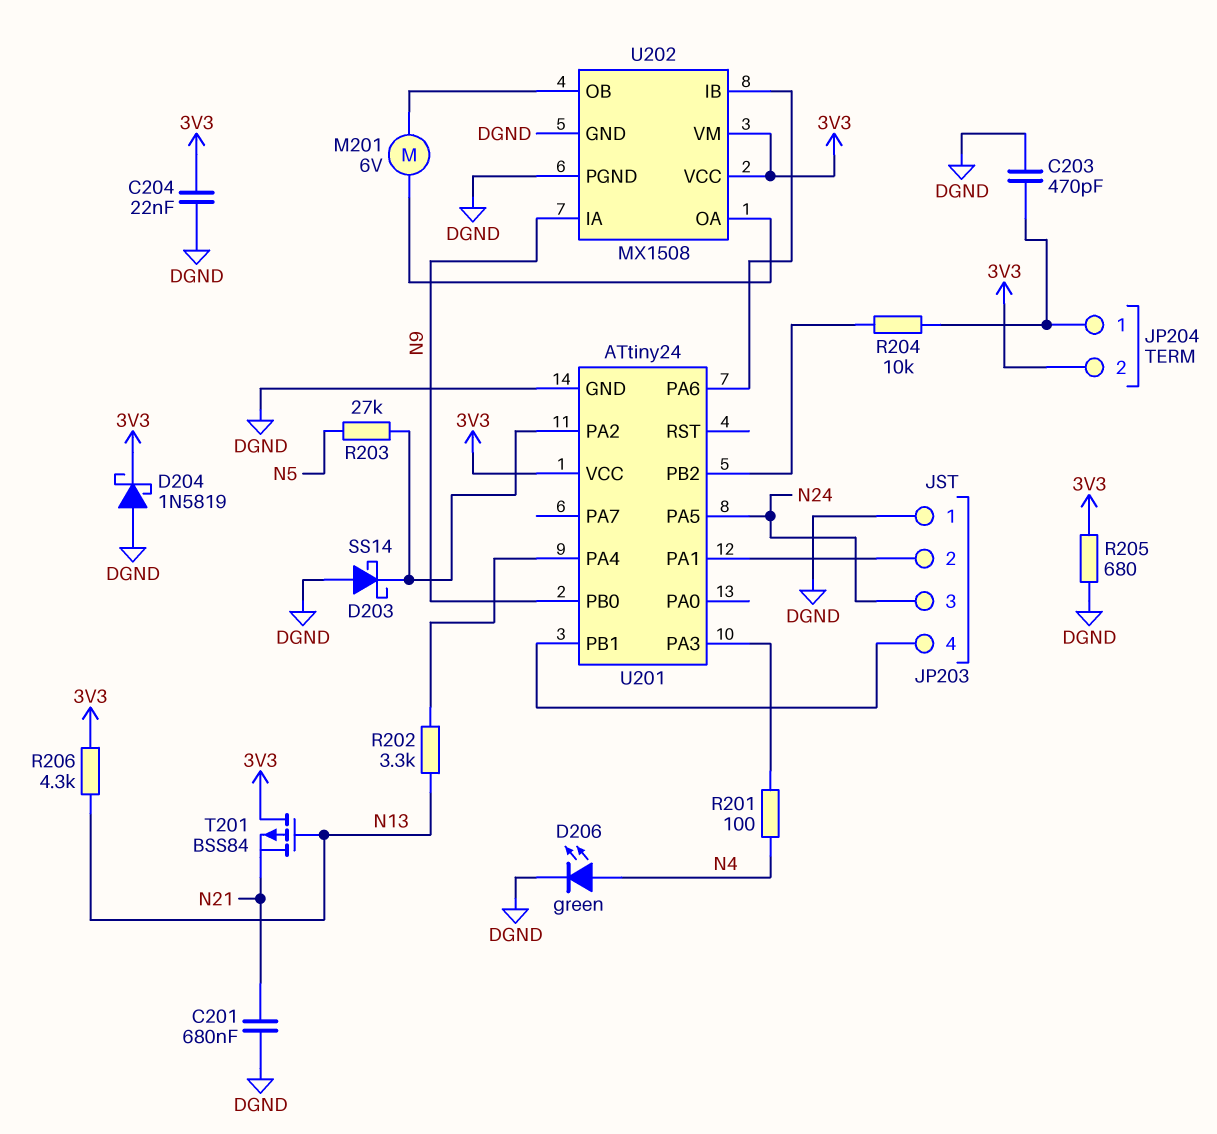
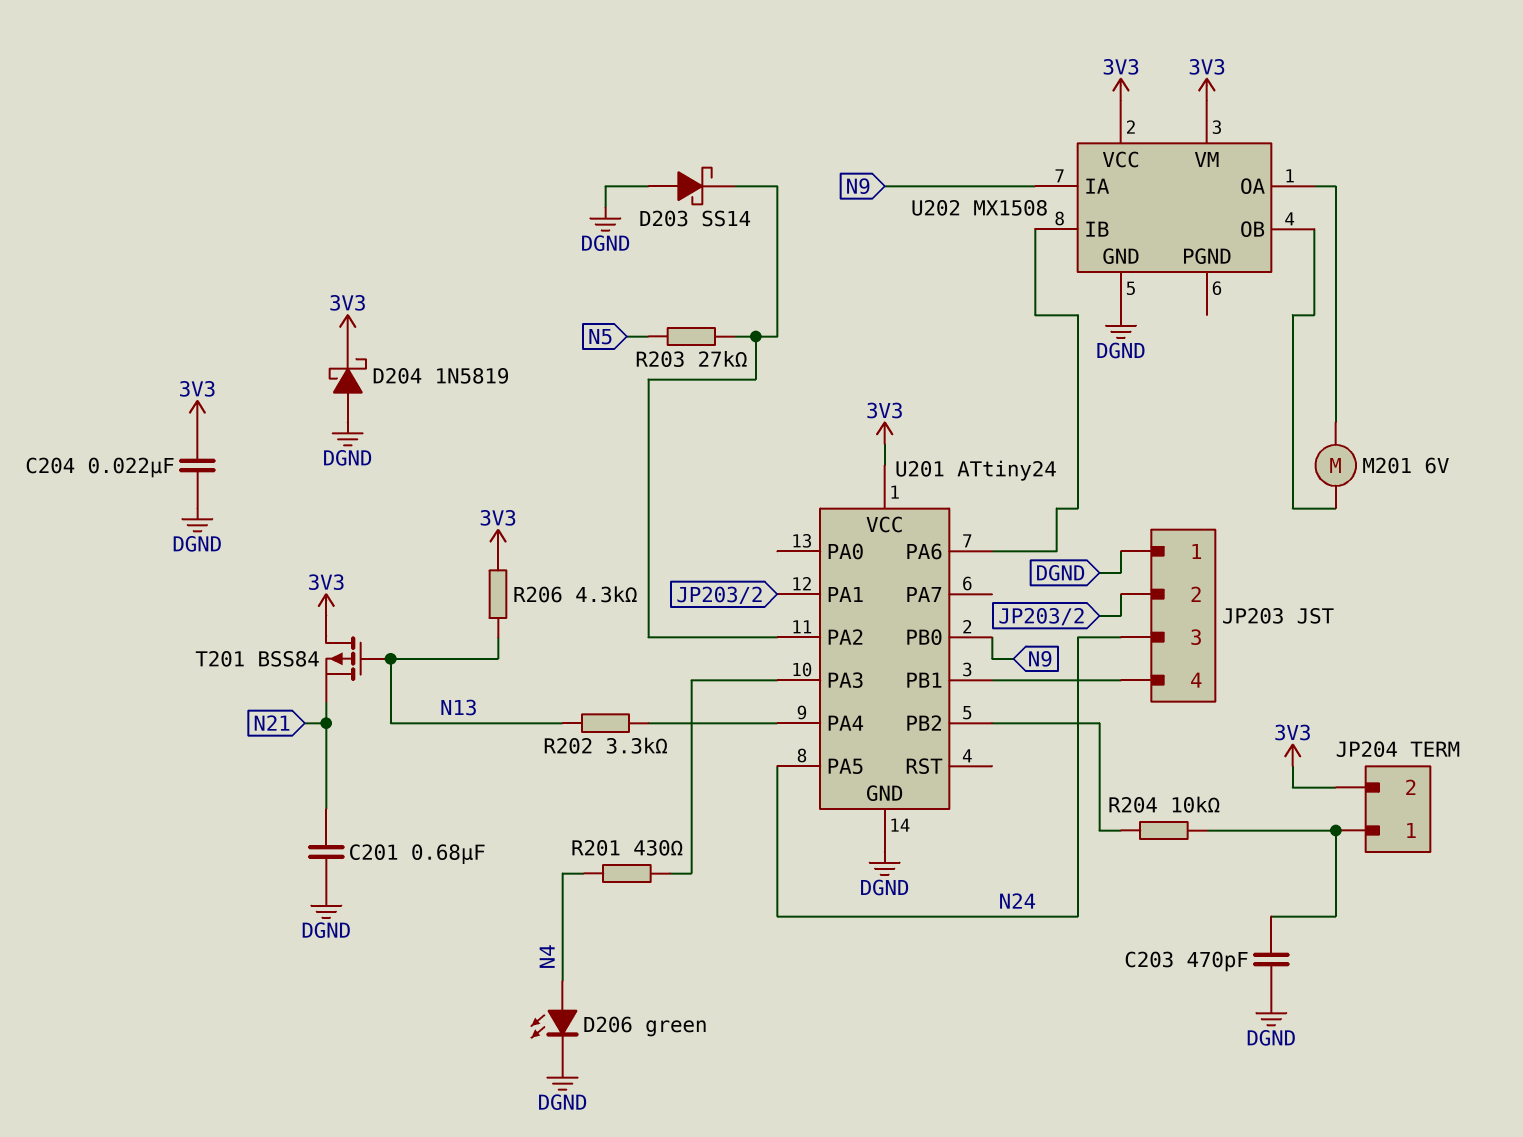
R201: 100 (N4, U201/PA3) -> 430 (N4, U201/PA3)
R205: 680 (3V3, DGND) -> none
U202 pin PGND: DGND -> none

